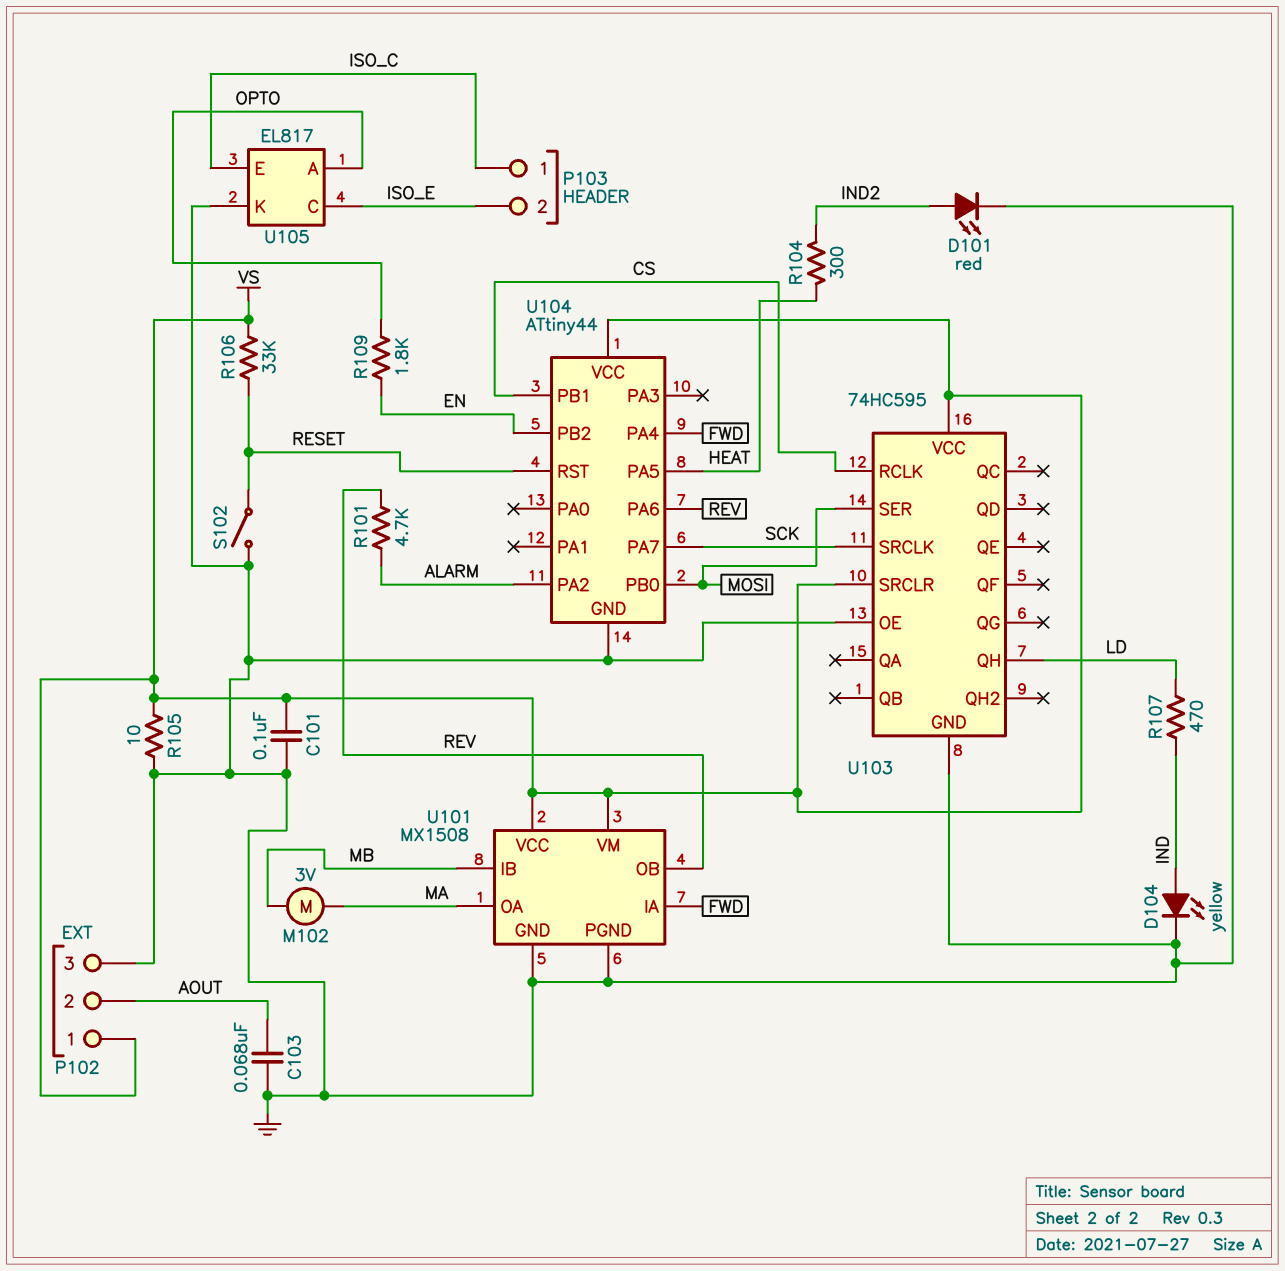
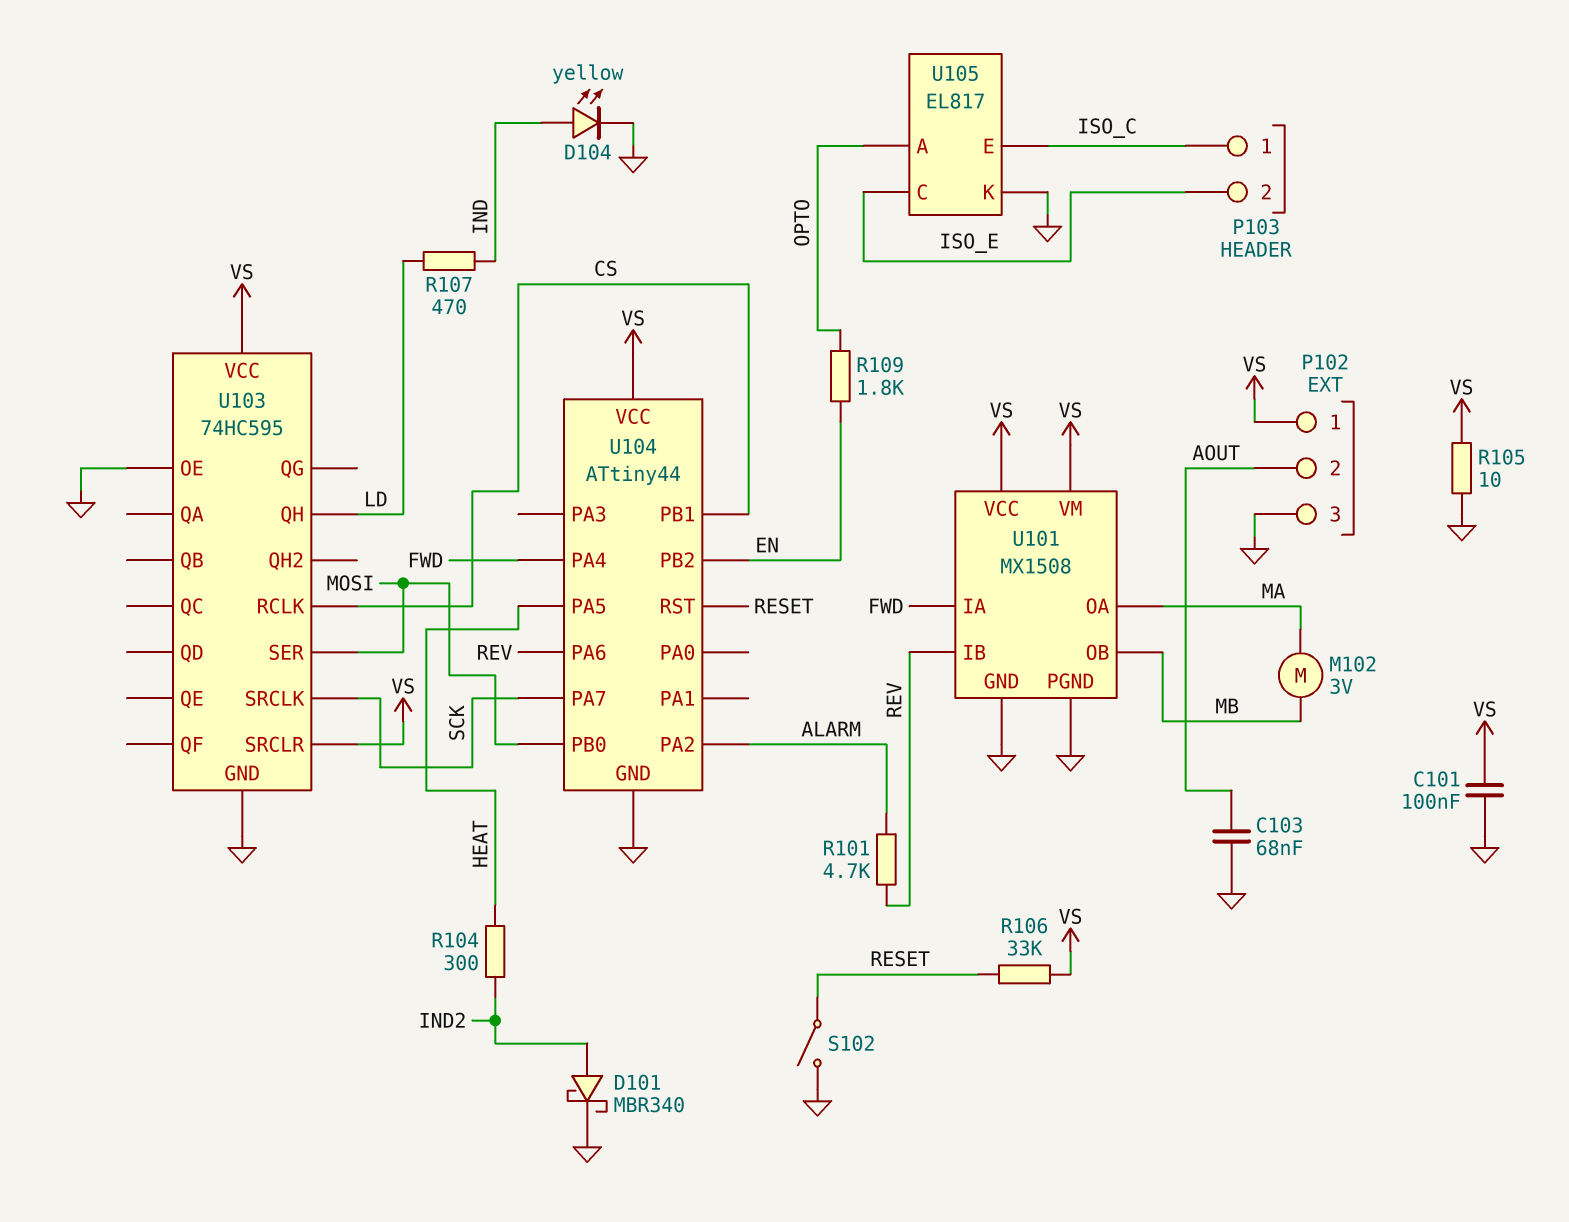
D101: LED red (A IND2, K GND) -> schottky MBR340 (A IND2, K GND)
U101 pin IB: MB -> REV
U101 pin OB: REV -> MB

